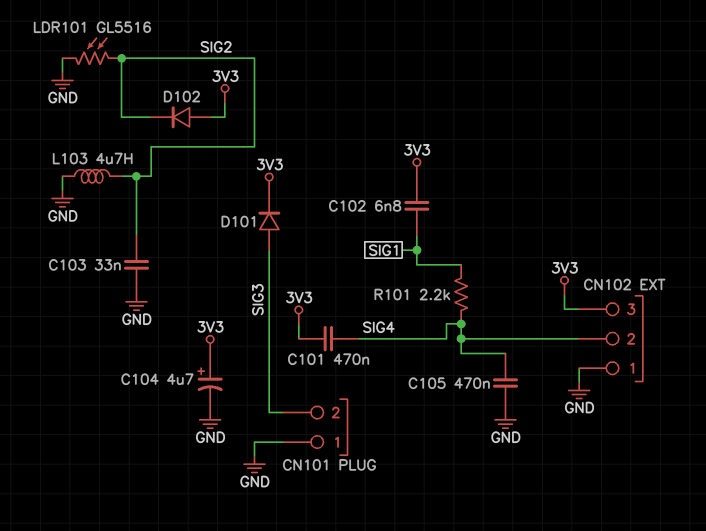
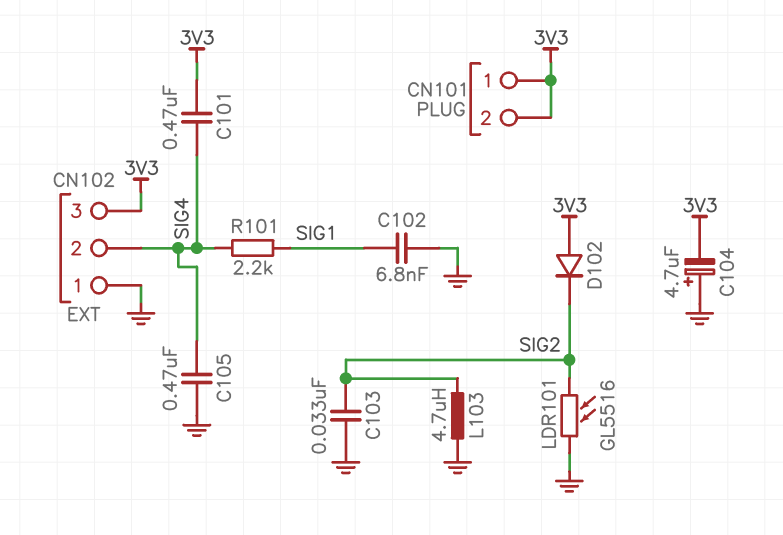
C102: 6.8nF (3V3, SIG1) -> 6.8nF (GND, SIG1)
C104: 4.7uF (plus 3V3, minus GND) -> 4.7uF (plus GND, minus 3V3)
CN101 pin 1: GND -> 3V3
CN101 pin 2: SIG3 -> 3V3
D101: diode (A SIG3, K 3V3) -> none

